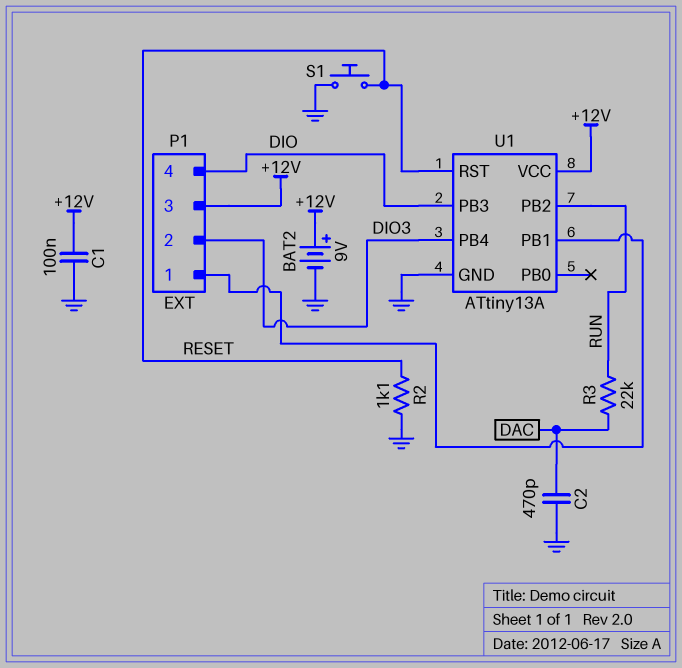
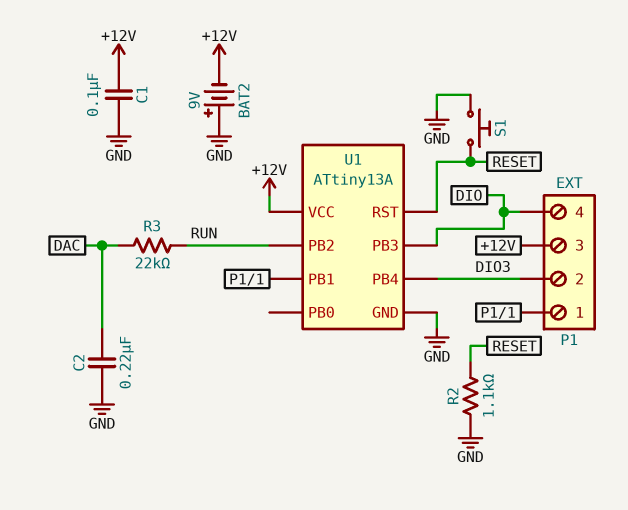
BAT2: 9V (plus +12V, minus GND) -> 9V (plus GND, minus +12V)
C2: 470pF (DAC, GND) -> 220nF (DAC, GND)

